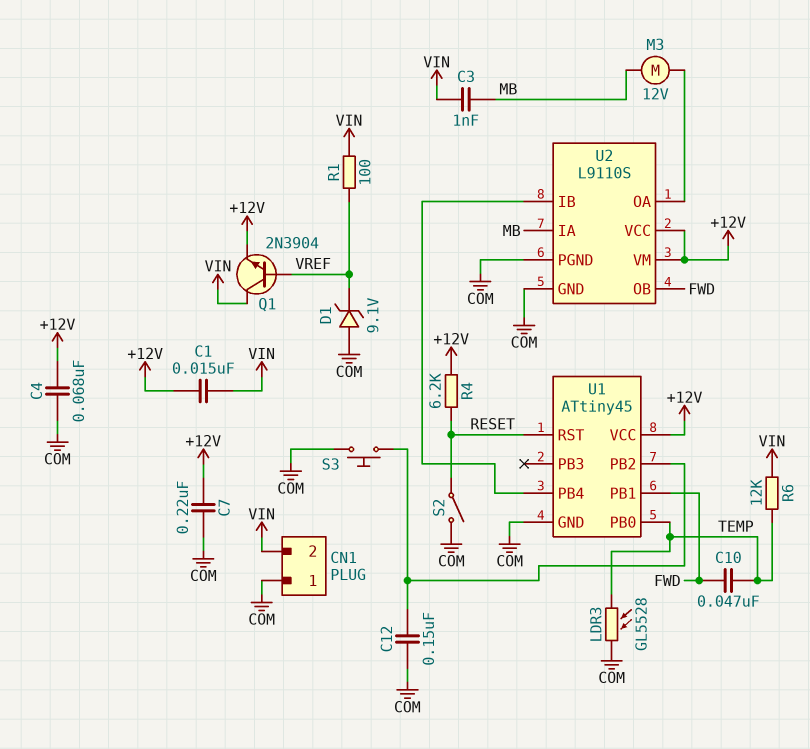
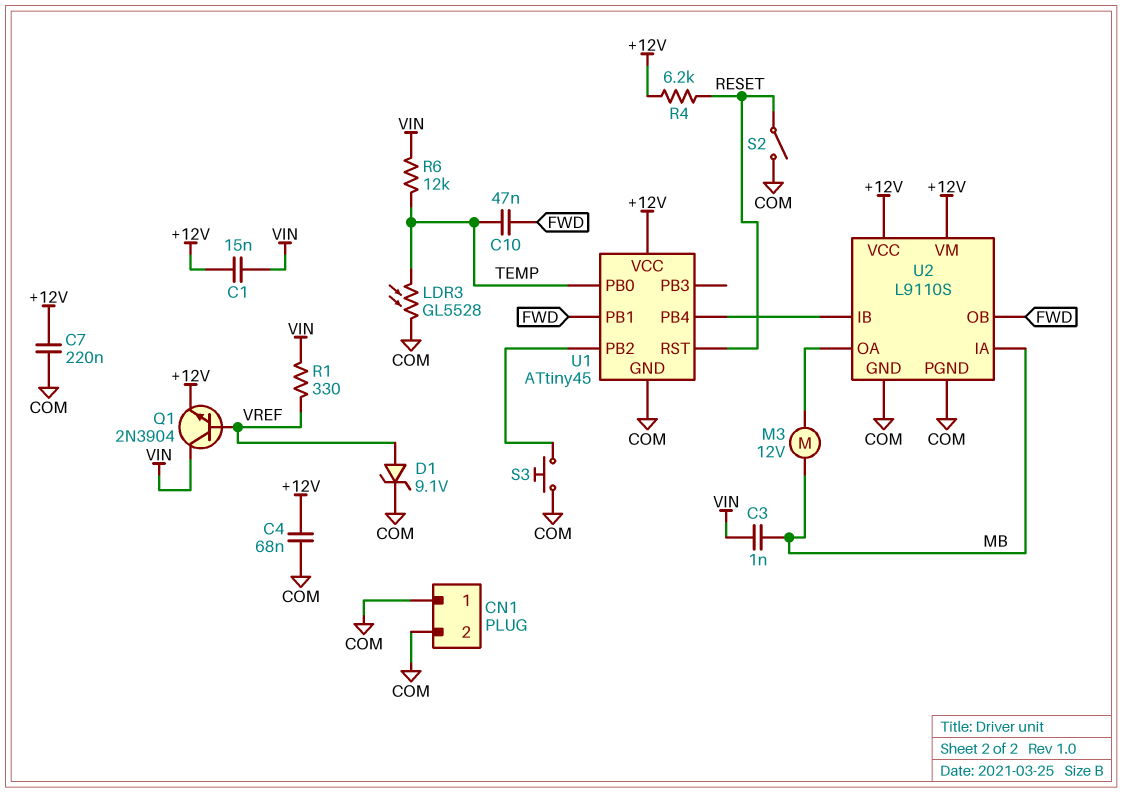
C12: 150nF (COM, U1/PB2) -> none
CN1 pin 2: VIN -> COM
D1: zener 9.1V (A COM, K VREF) -> zener 9.1V (A VREF, K COM)
R1: 100 (VIN, VREF) -> 330 (VIN, VREF)

